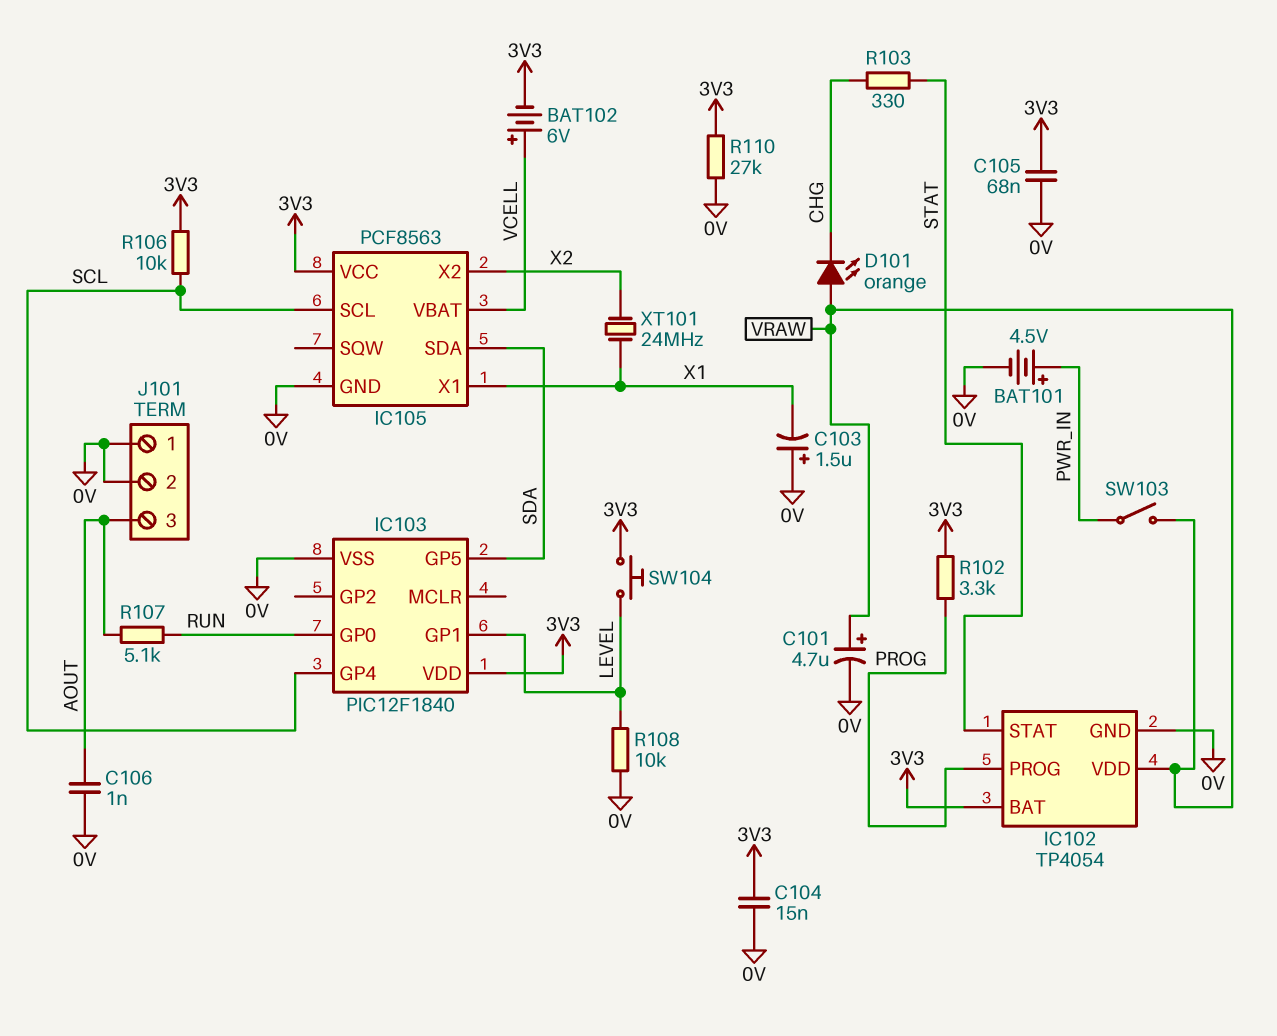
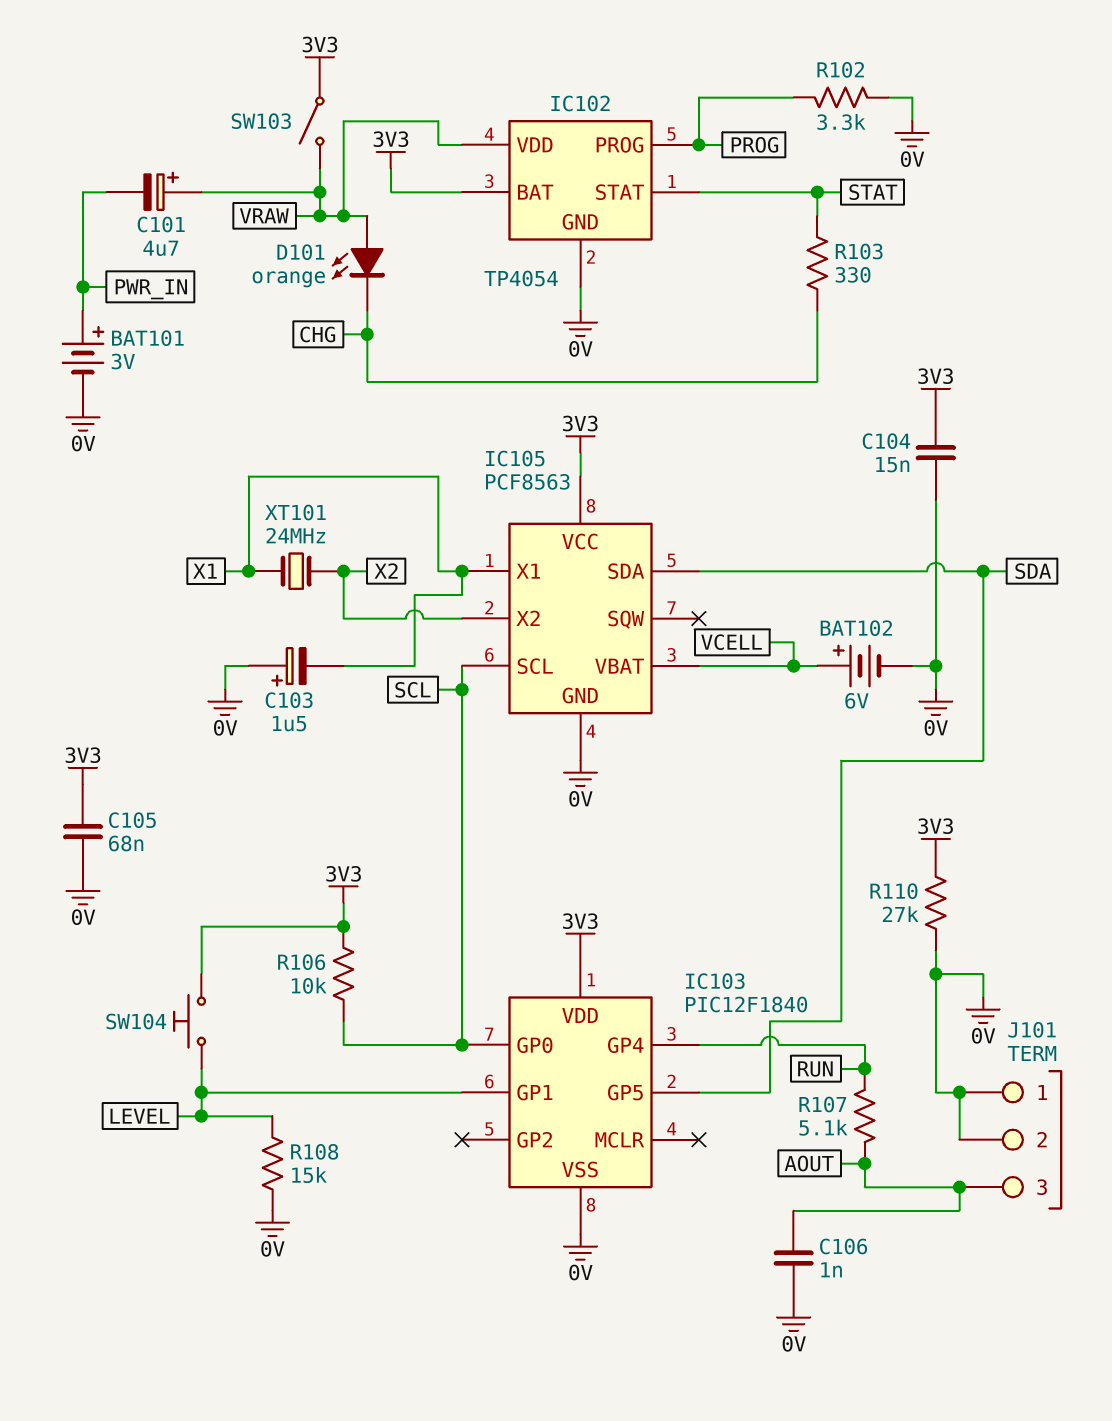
BAT101: 4.5V (plus PWR_IN, minus 0V) -> 3V (plus PWR_IN, minus 0V)
BAT102: 6V (plus VCELL, minus 3V3) -> 6V (plus VCELL, minus 0V)
C101: 4.7uF (plus VRAW, minus 0V) -> 4.7uF (plus VRAW, minus PWR_IN)
IC103 pin GP0: RUN -> SCL
IC103 pin GP4: SCL -> RUN
R102: 3.3k (3V3, PROG) -> 3.3k (0V, PROG)
R108: 10k (0V, LEVEL) -> 15k (0V, LEVEL)
SW103: switch (PWR_IN, VRAW) -> switch (3V3, VRAW)

